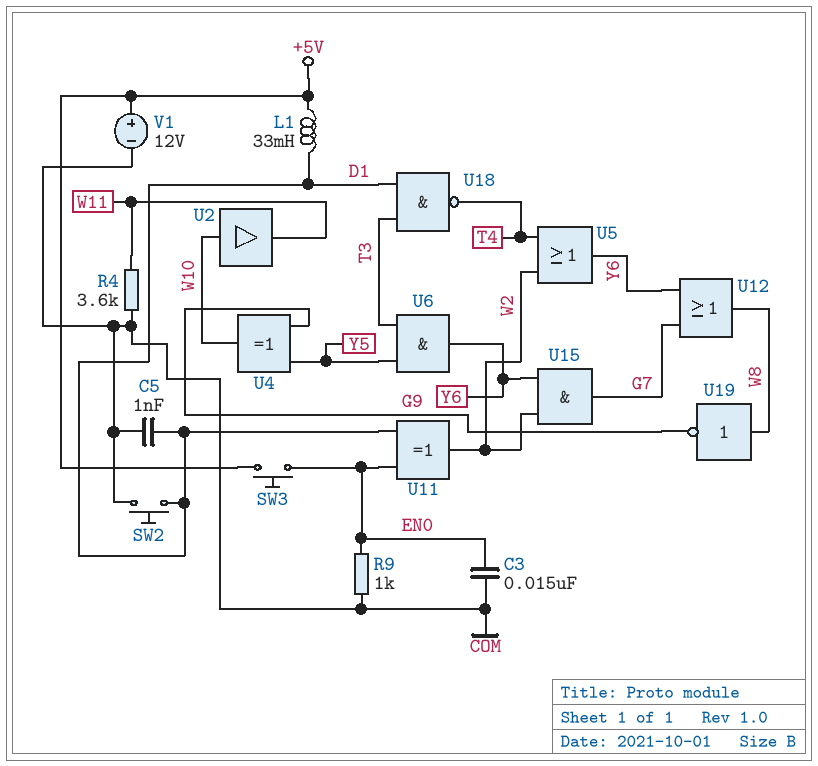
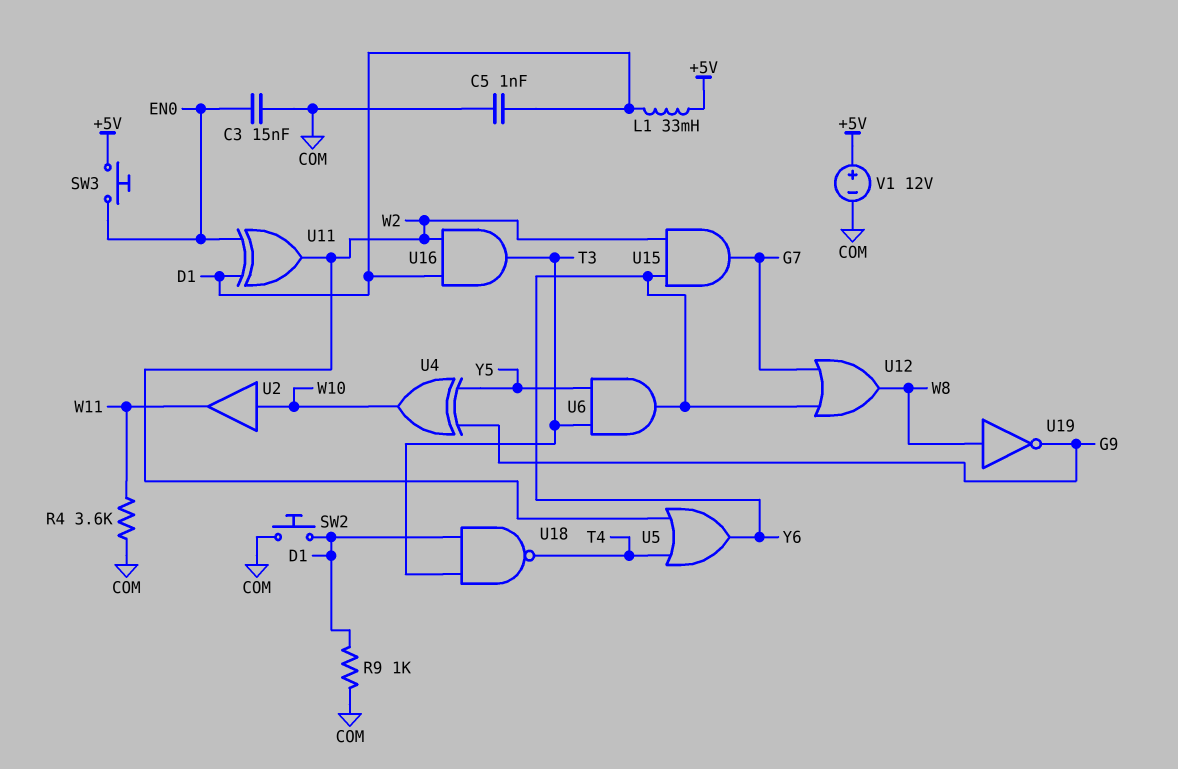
R9: 1k (COM, EN0) -> 1k (COM, D1)
U16: none -> AND (in D1, in W2, out T3)

